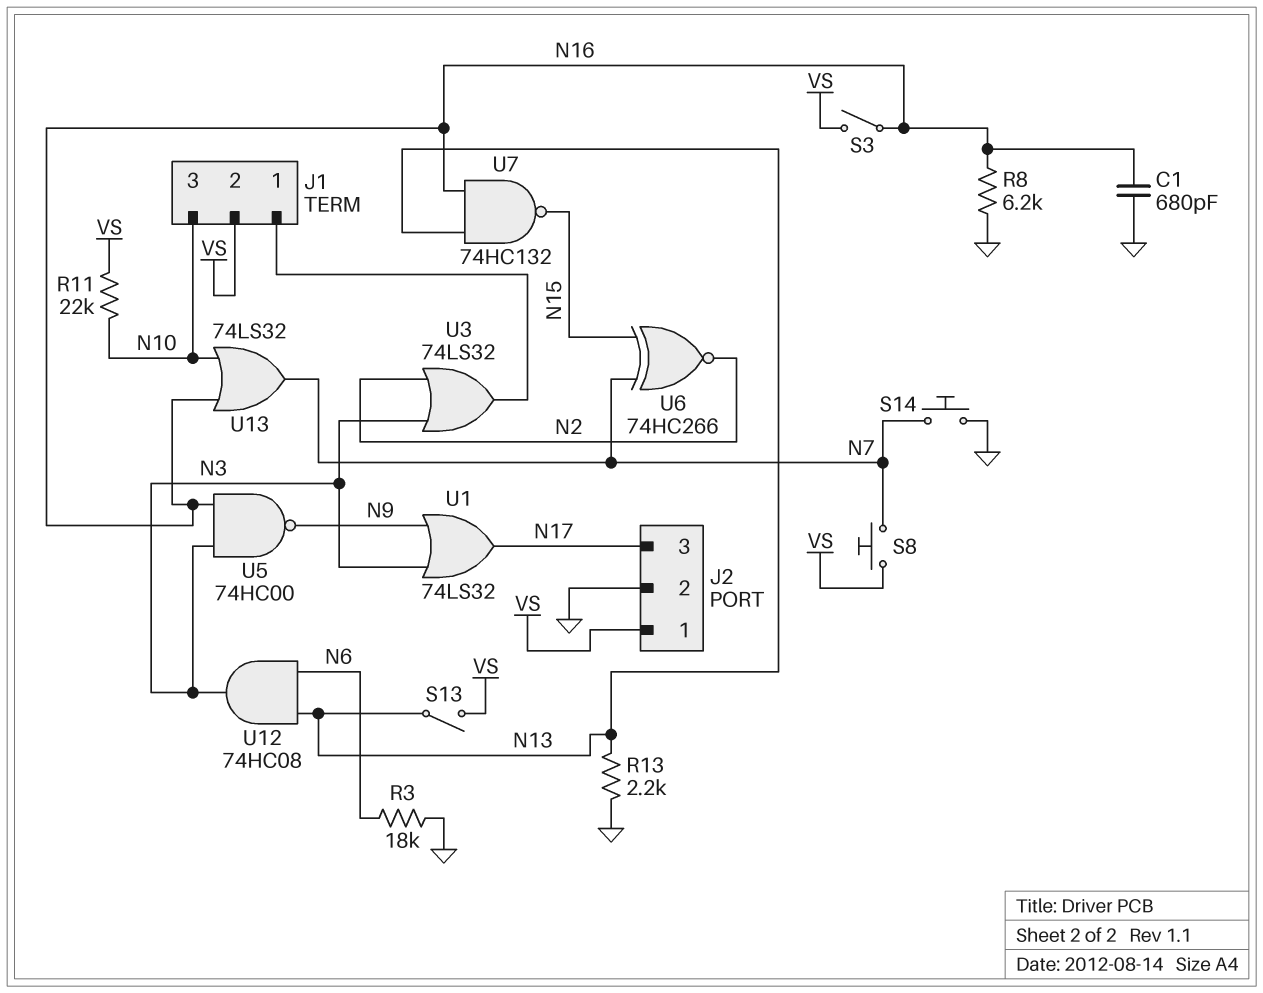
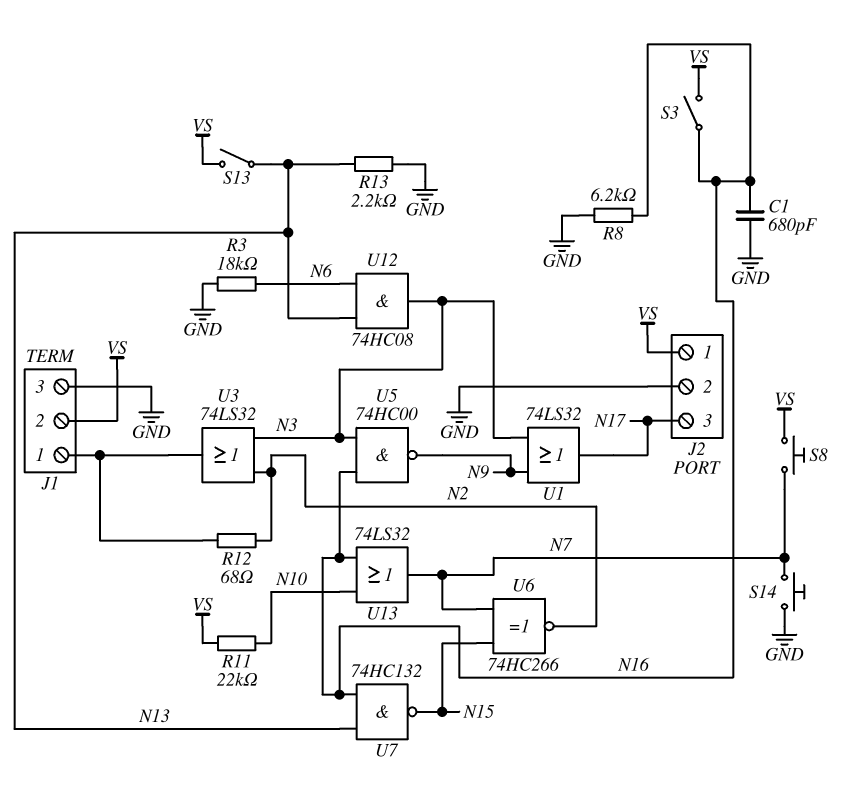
J1 pin 3: N10 -> GND
R12: none -> 68 (J1/1, N2)

